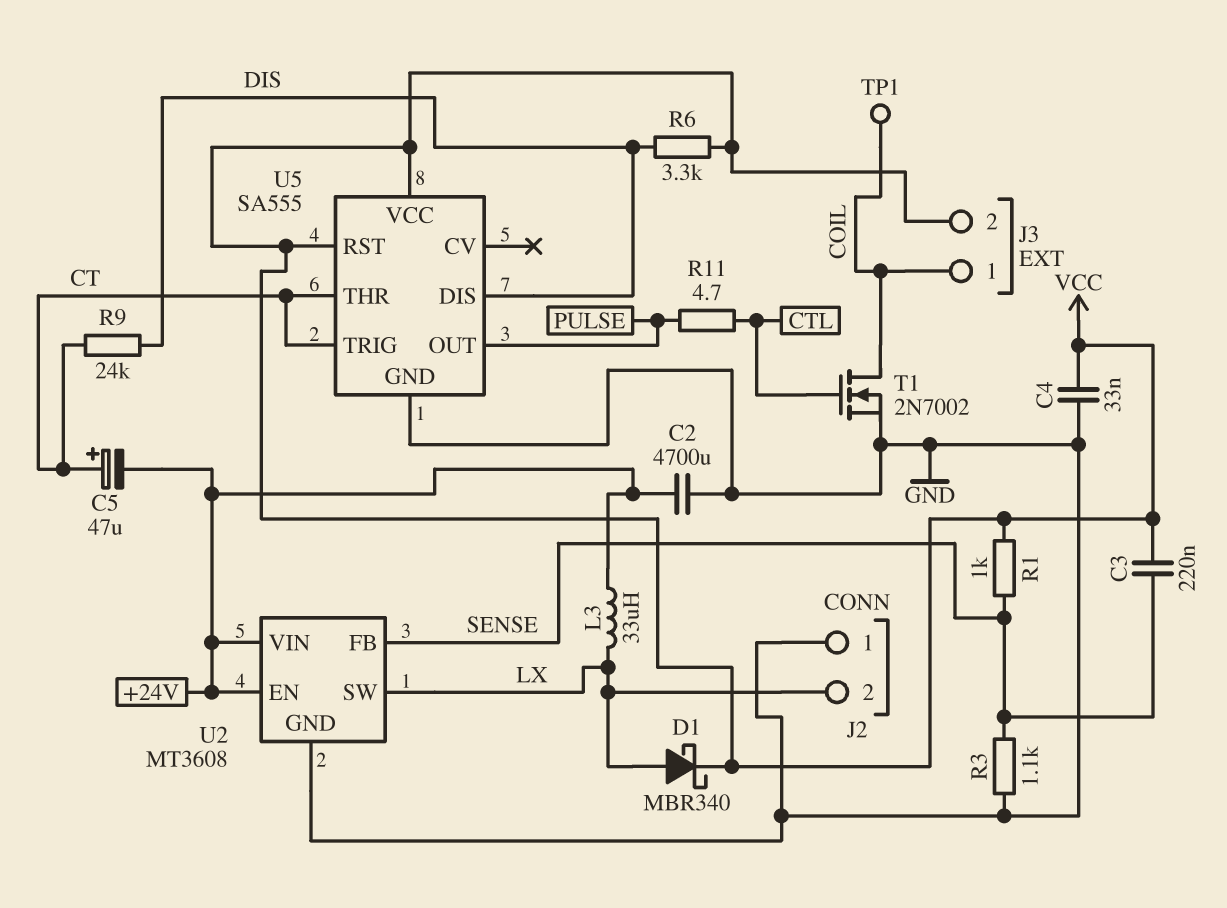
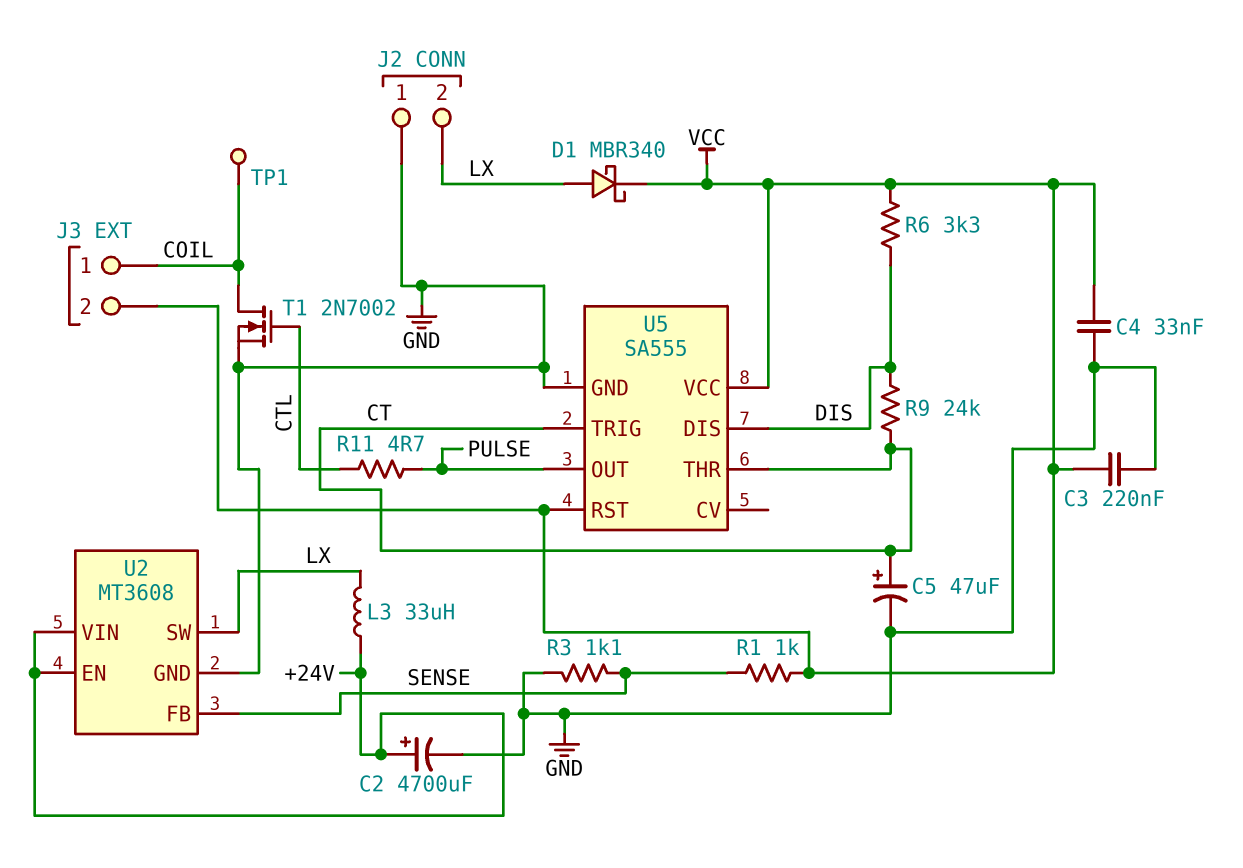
C2: 4700uF (+24V, GND) -> 4700uF (plus +24V, minus GND)
C3: 220nF (SENSE, VCC) -> 220nF (GND, VCC)
C5: 47uF (plus CT, minus +24V) -> 47uF (plus CT, minus GND)

